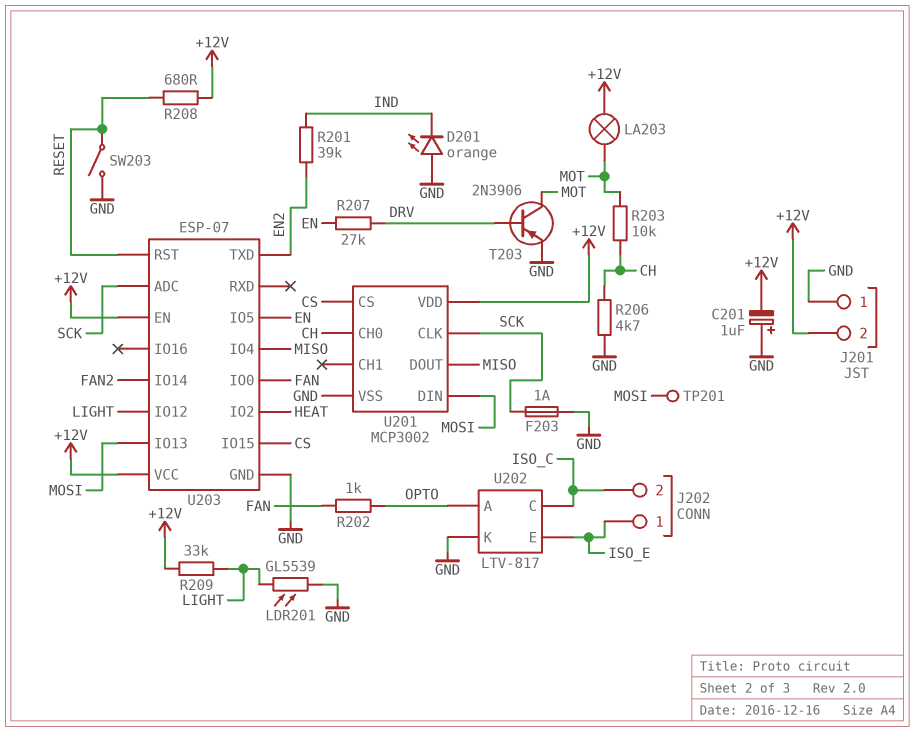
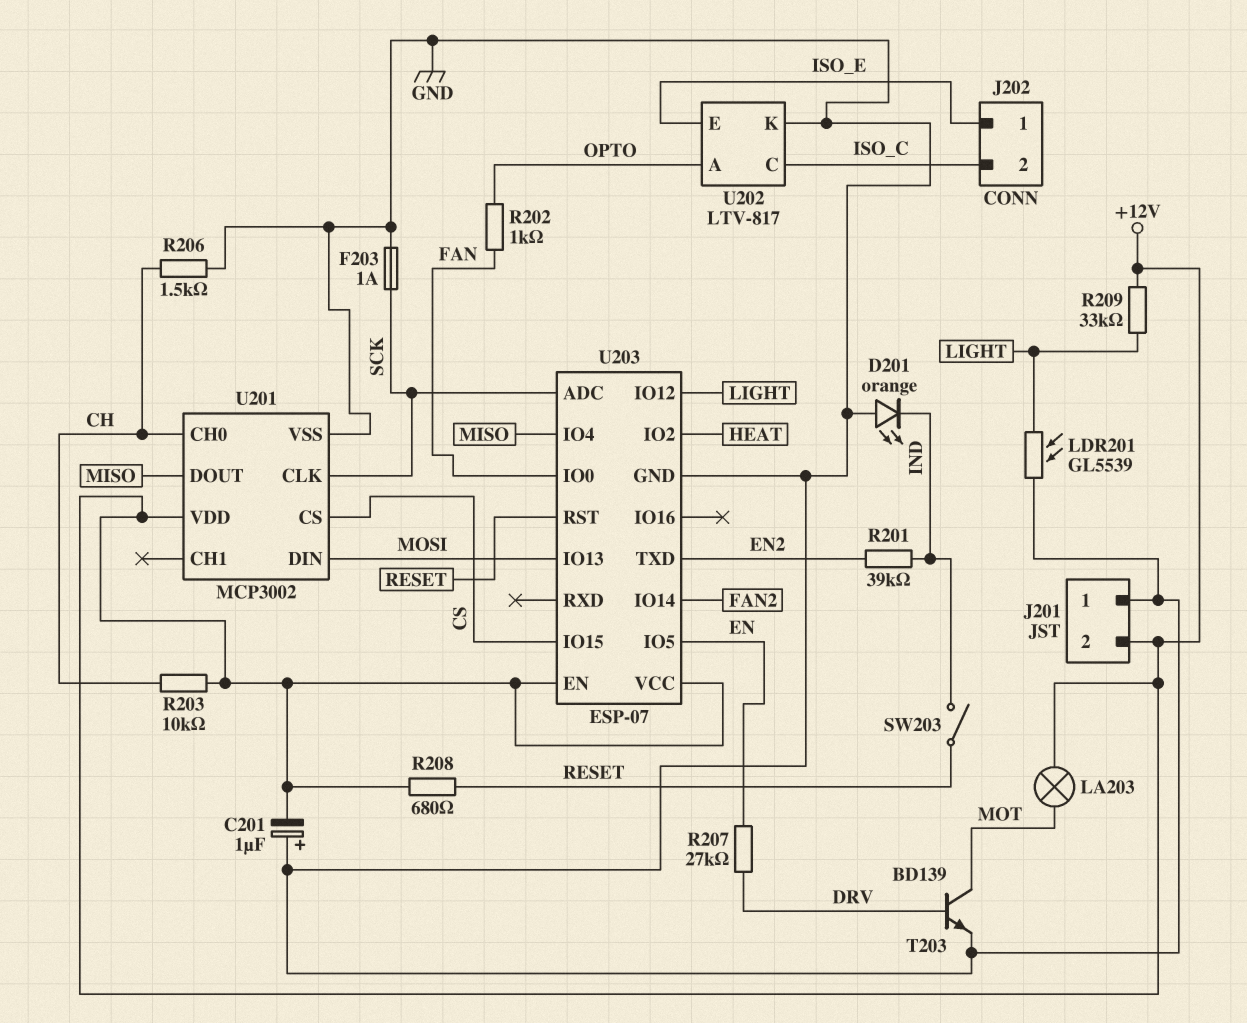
R203: 10k (CH, MOT) -> 10k (+12V, CH)
R206: 4.7k (CH, GND) -> 1.5k (CH, GND)
SW203: switch (GND, RESET) -> switch (IND, RESET)
T203: PNP 2N3906 (B DRV, C MOT, E GND) -> NPN BD139 (B DRV, C MOT, E GND)
TP201: test point (MOSI) -> none

